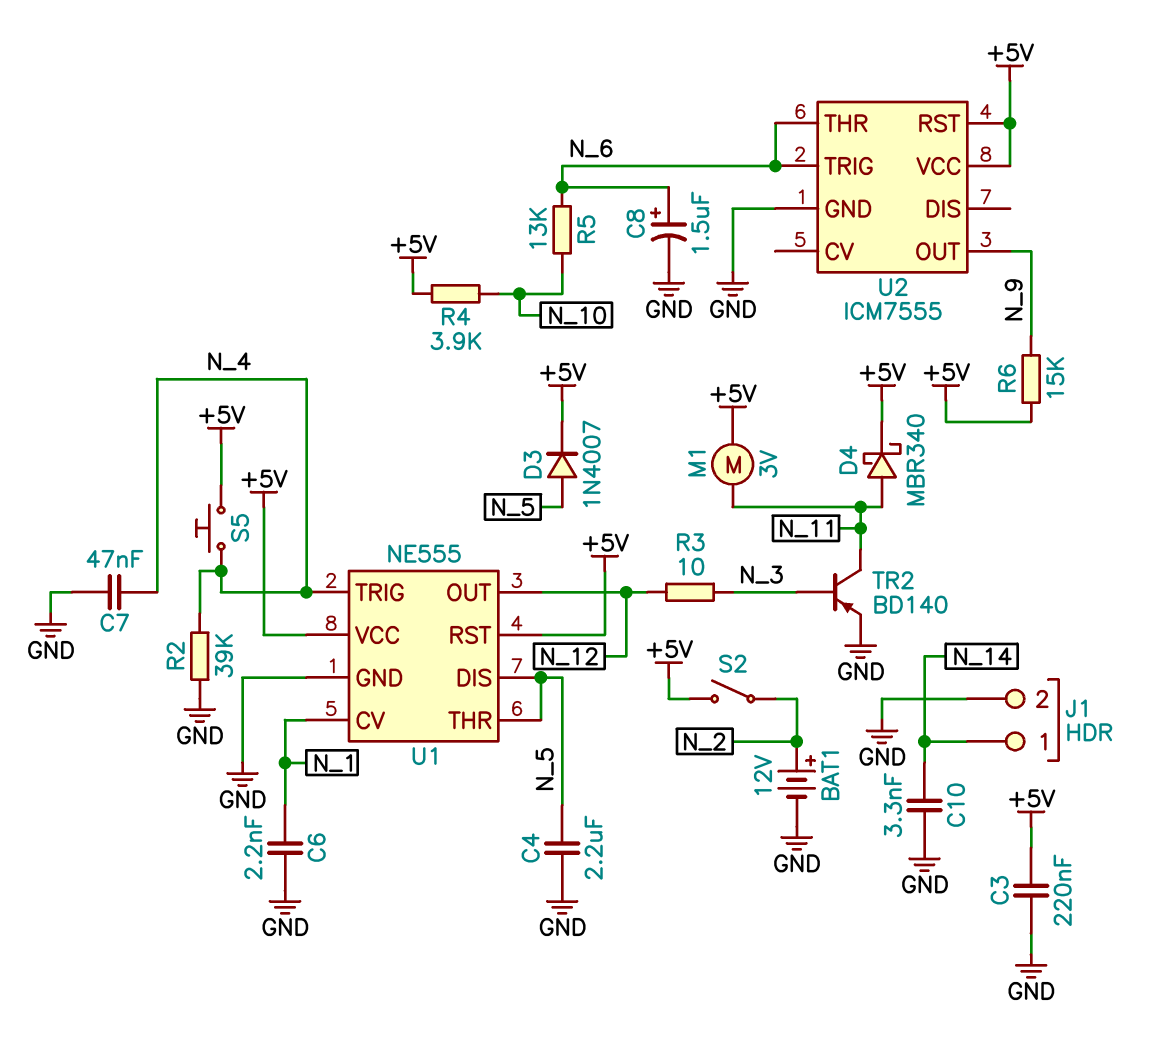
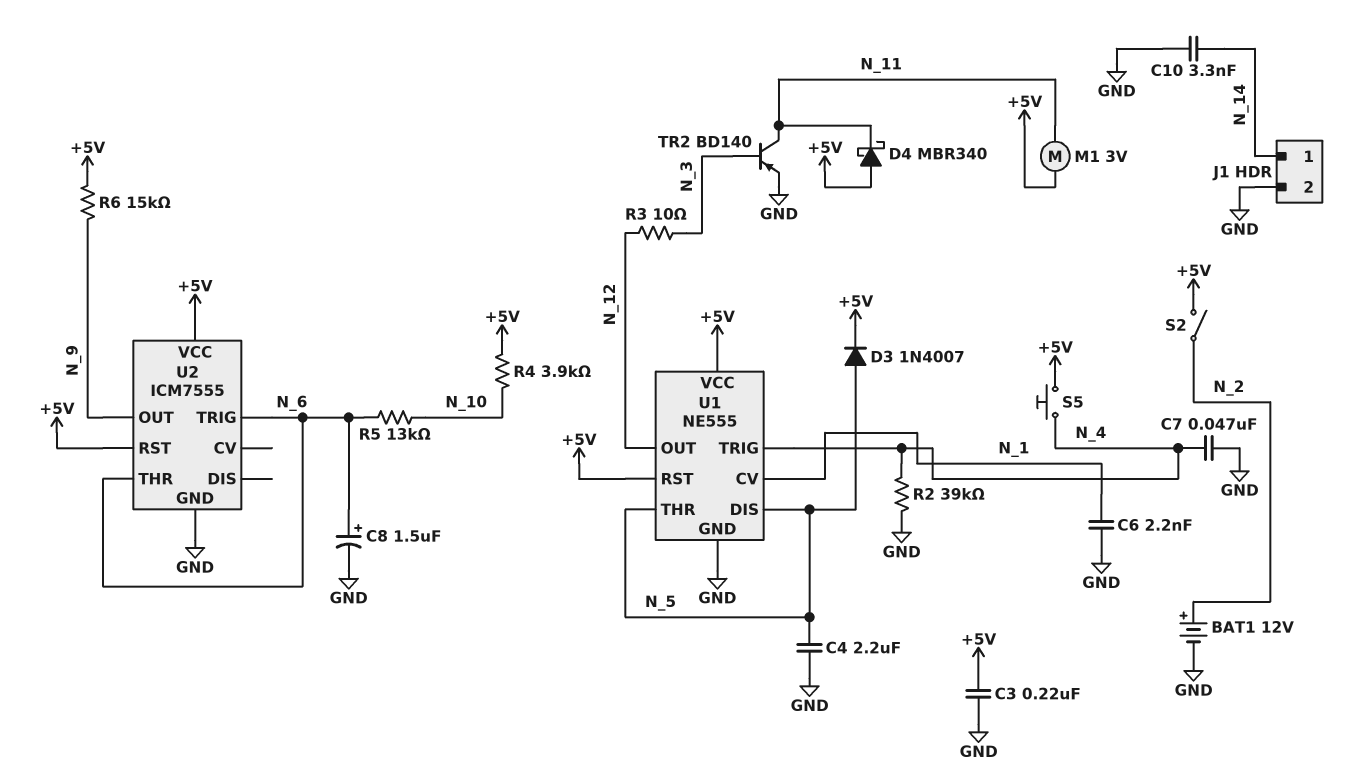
D4: schottky MBR340 (A N_11, K +5V) -> schottky MBR340 (A +5V, K N_11)

